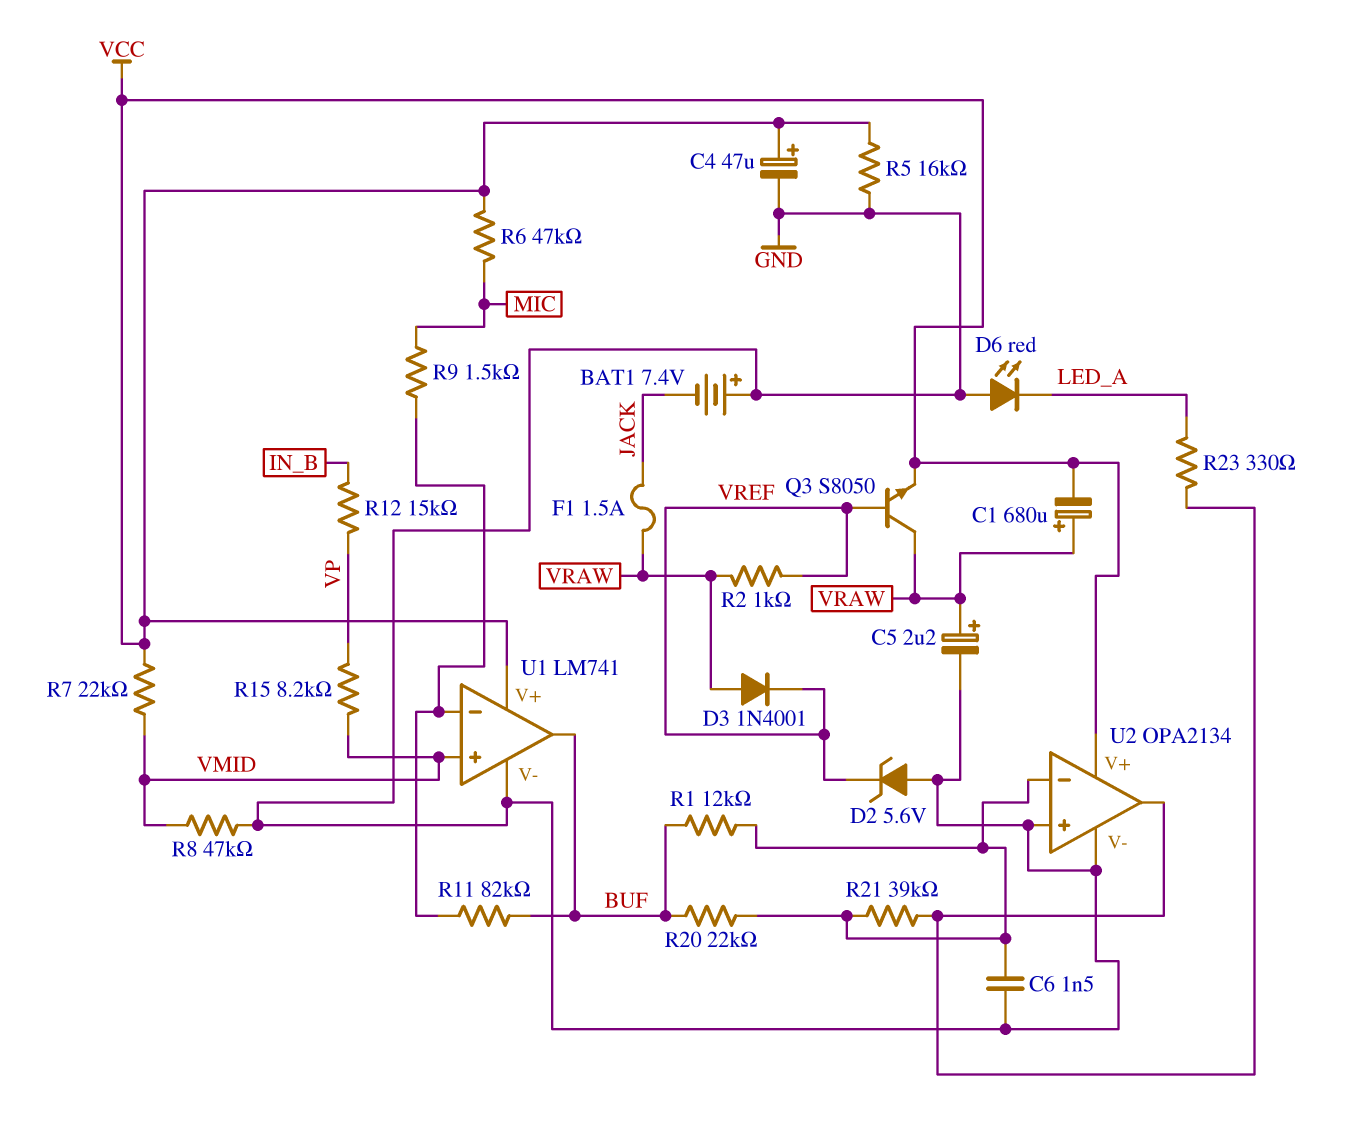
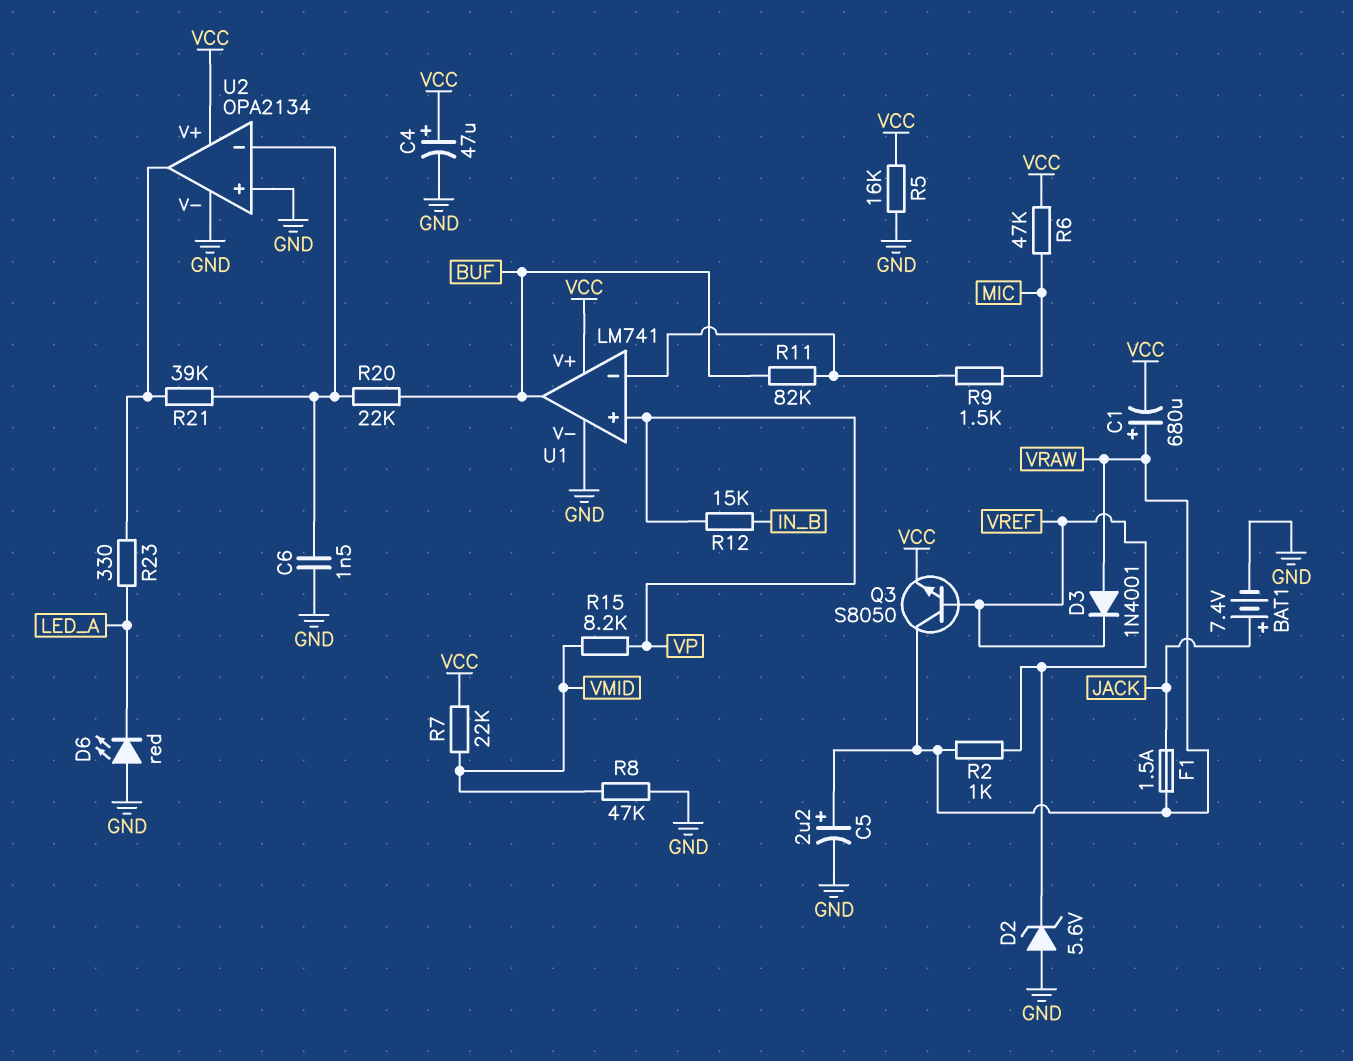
BAT1: 7.4V (plus GND, minus JACK) -> 7.4V (plus JACK, minus GND)
R1: 12k (BUF, U2/in-) -> none
U1 pin in+: VMID -> VP

